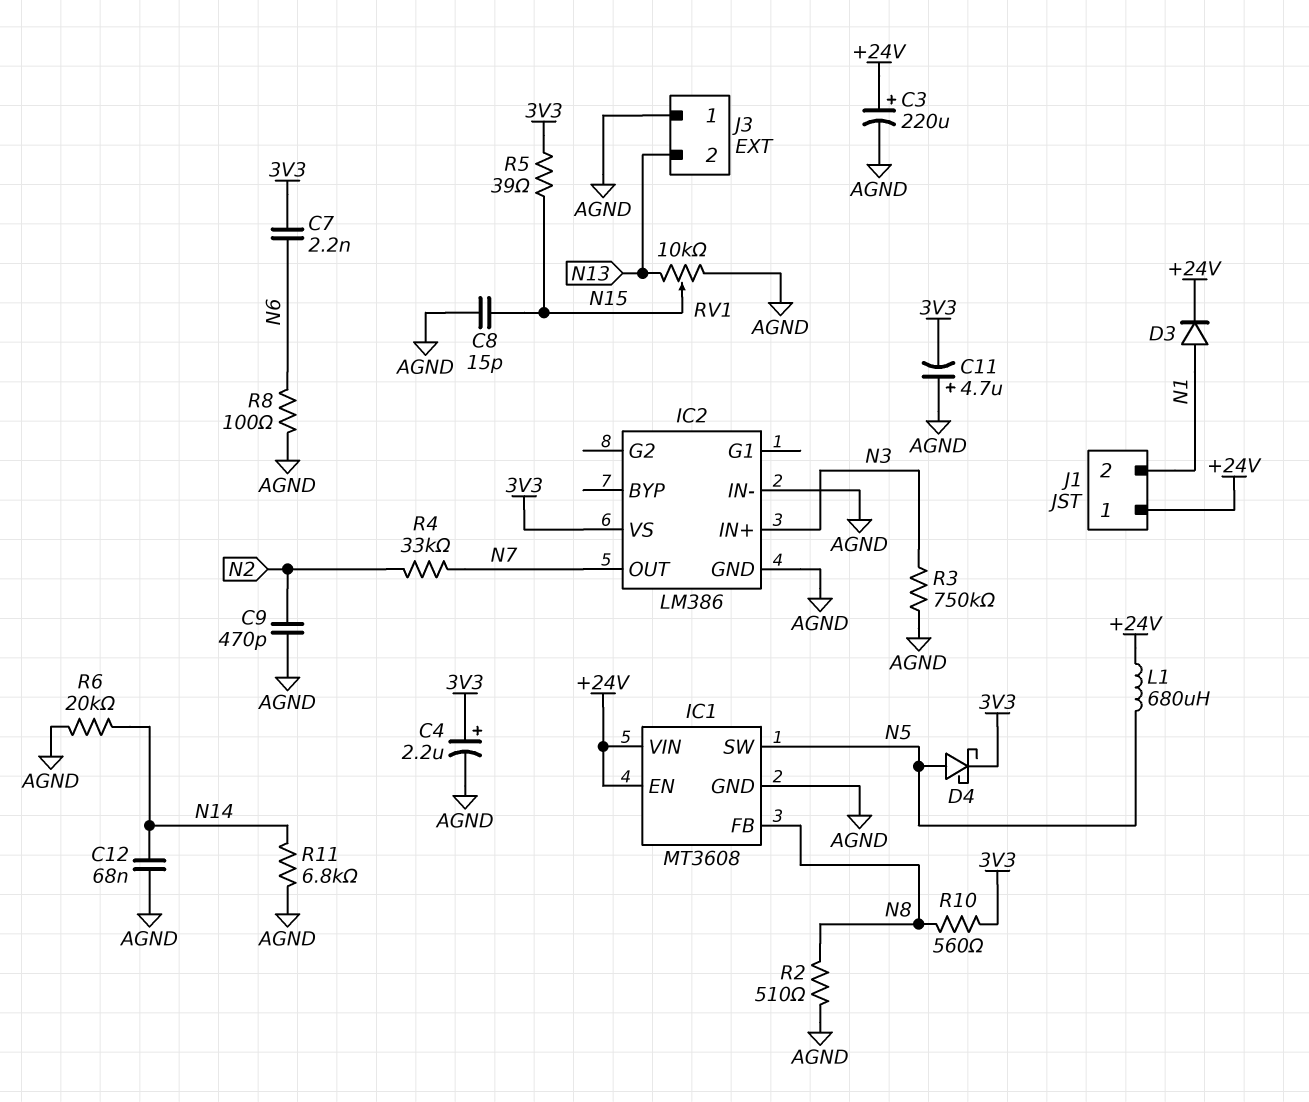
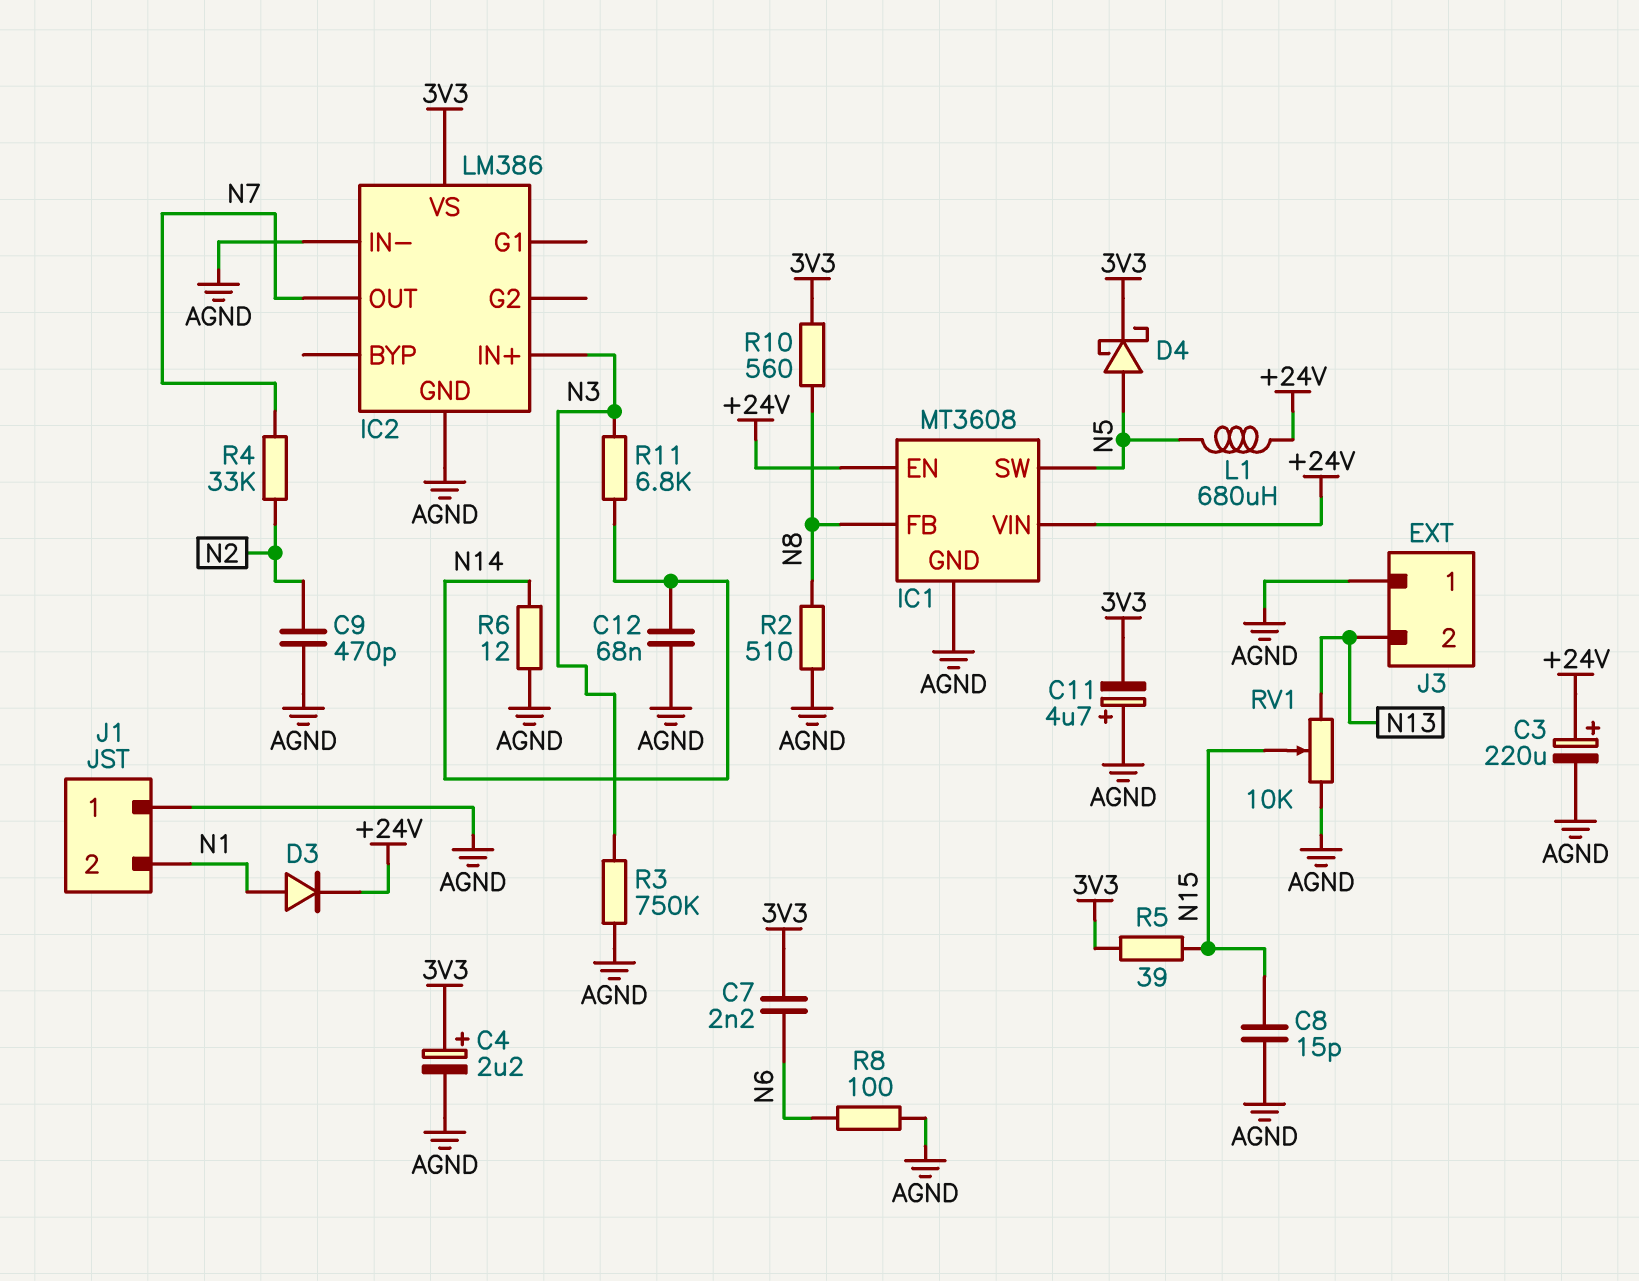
J1 pin 1: +24V -> AGND
R6: 20k (AGND, N14) -> 12 (AGND, N14)
R11: 6.8k (AGND, N14) -> 6.8k (N3, N14)

